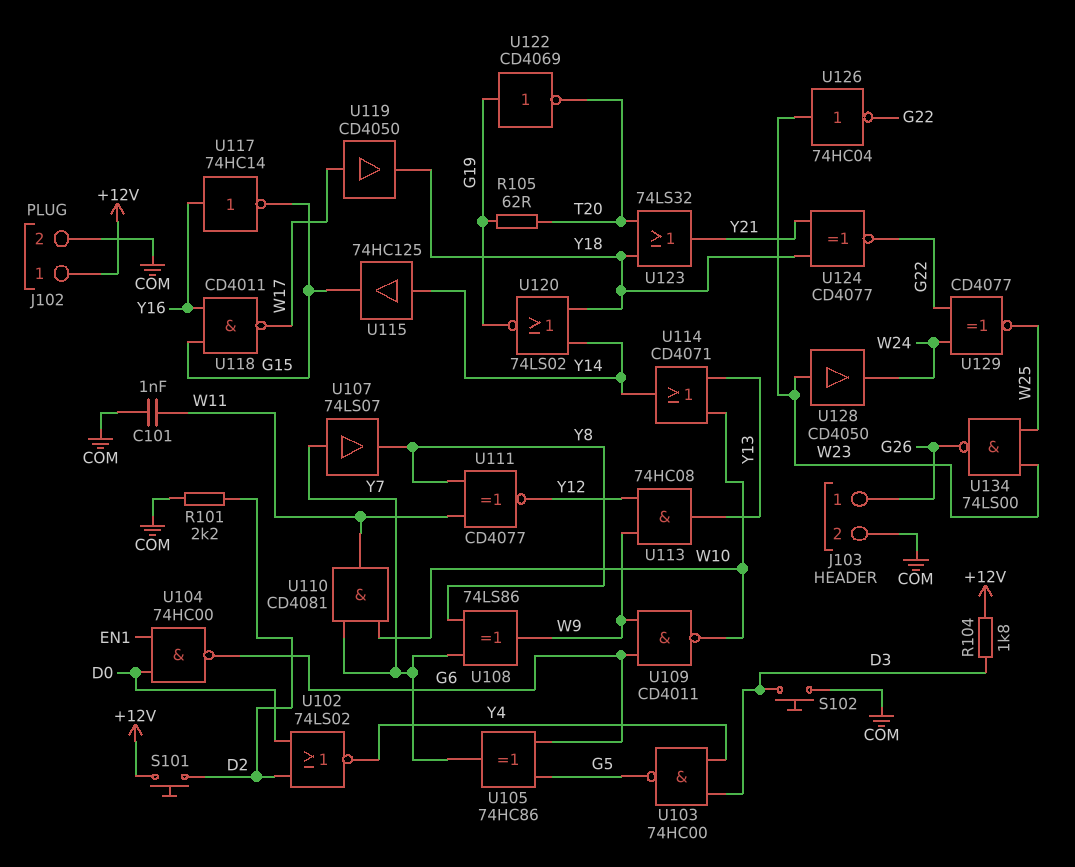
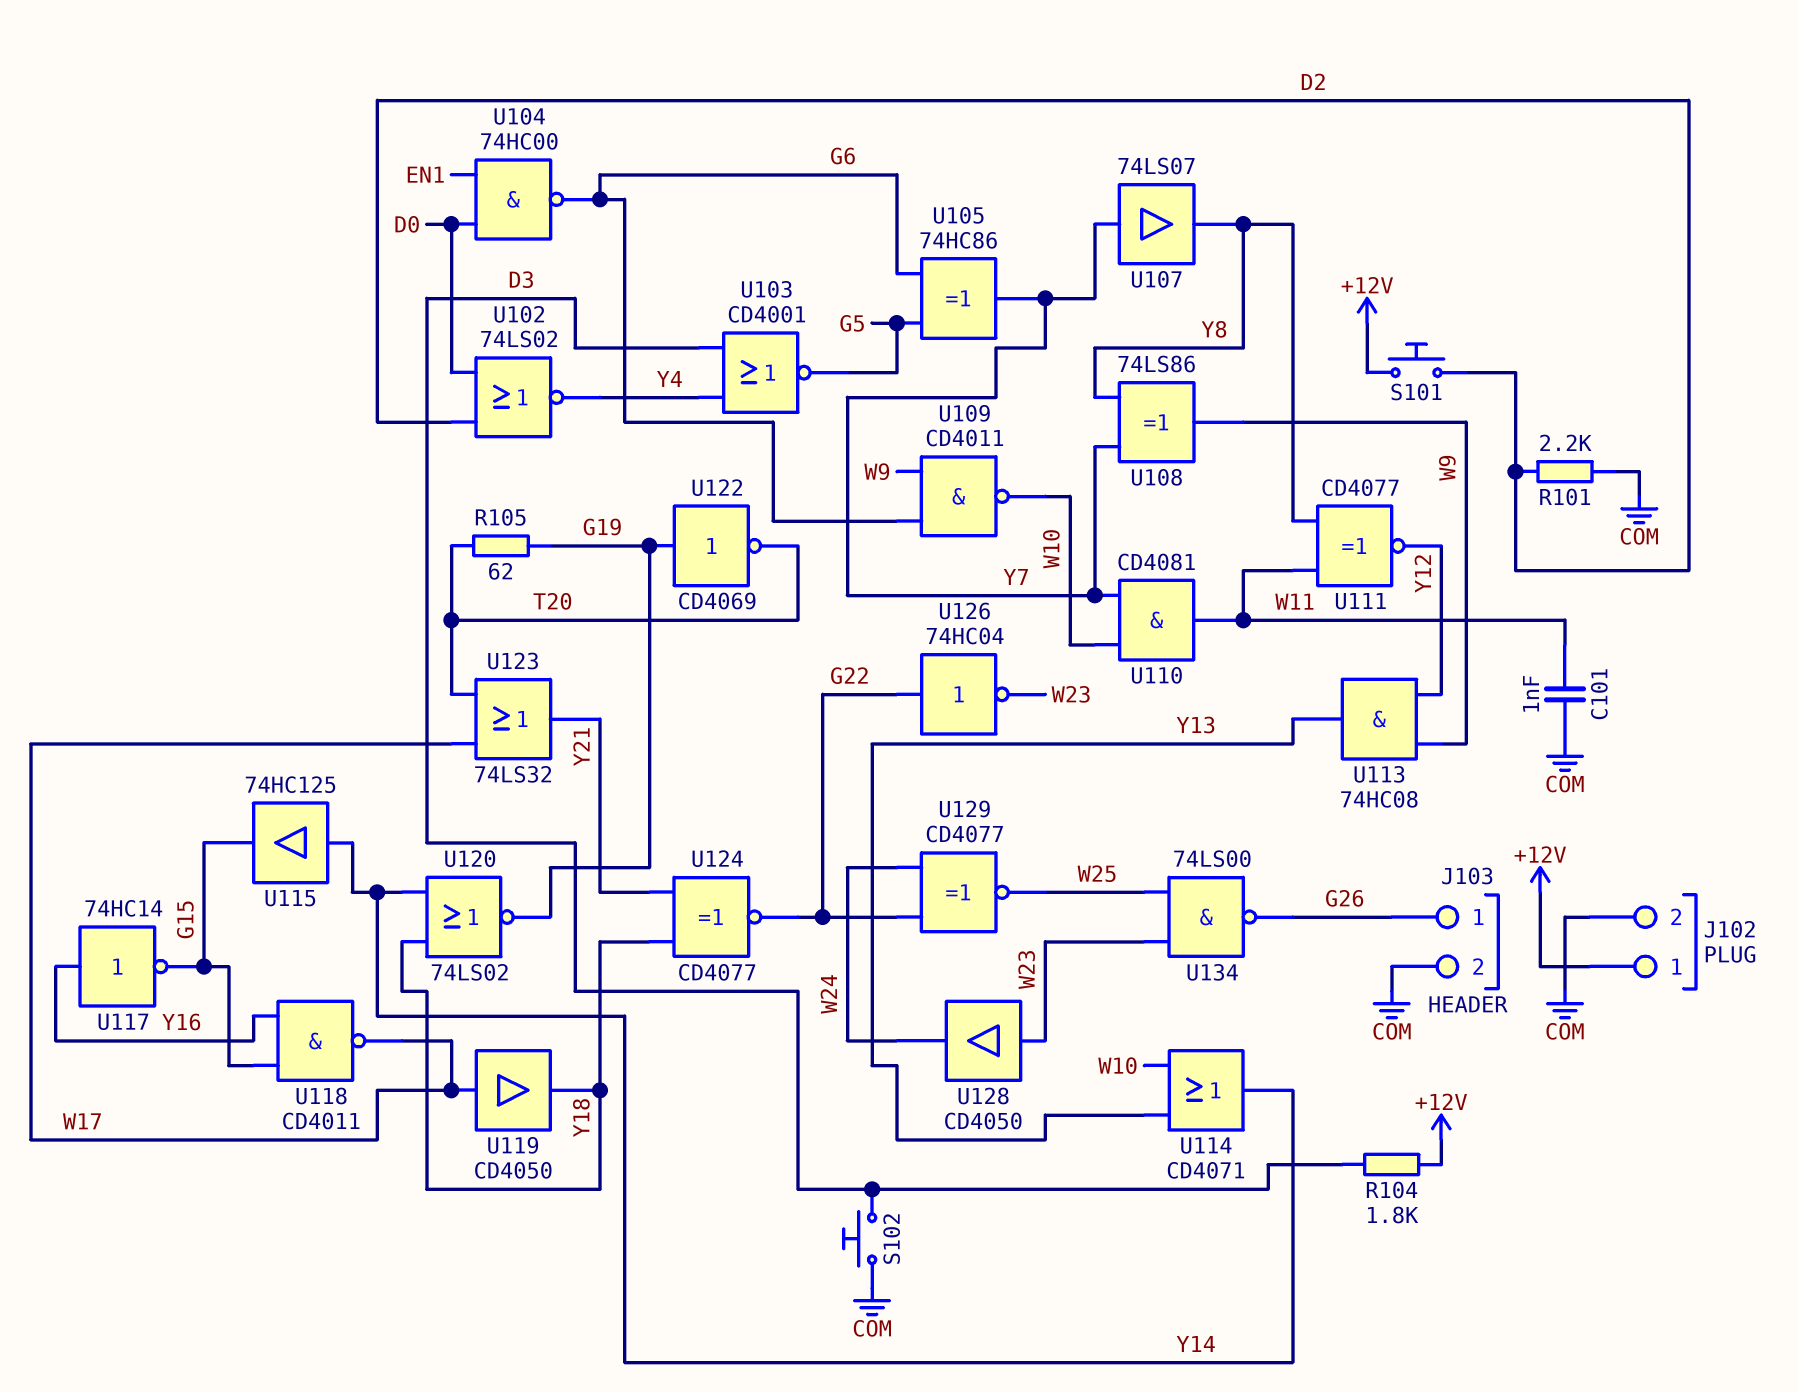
U103: NAND 74HC00 (in D3, in Y4, out G5) -> NOR CD4001 (in D3, in Y4, out G5)
U123: OR 74LS32 (in T20, in Y18, out Y21) -> OR 74LS32 (in T20, in W17, out Y21)
U126: NOT 74HC04 (in W23, out G22) -> NOT 74HC04 (in G22, out W23)

